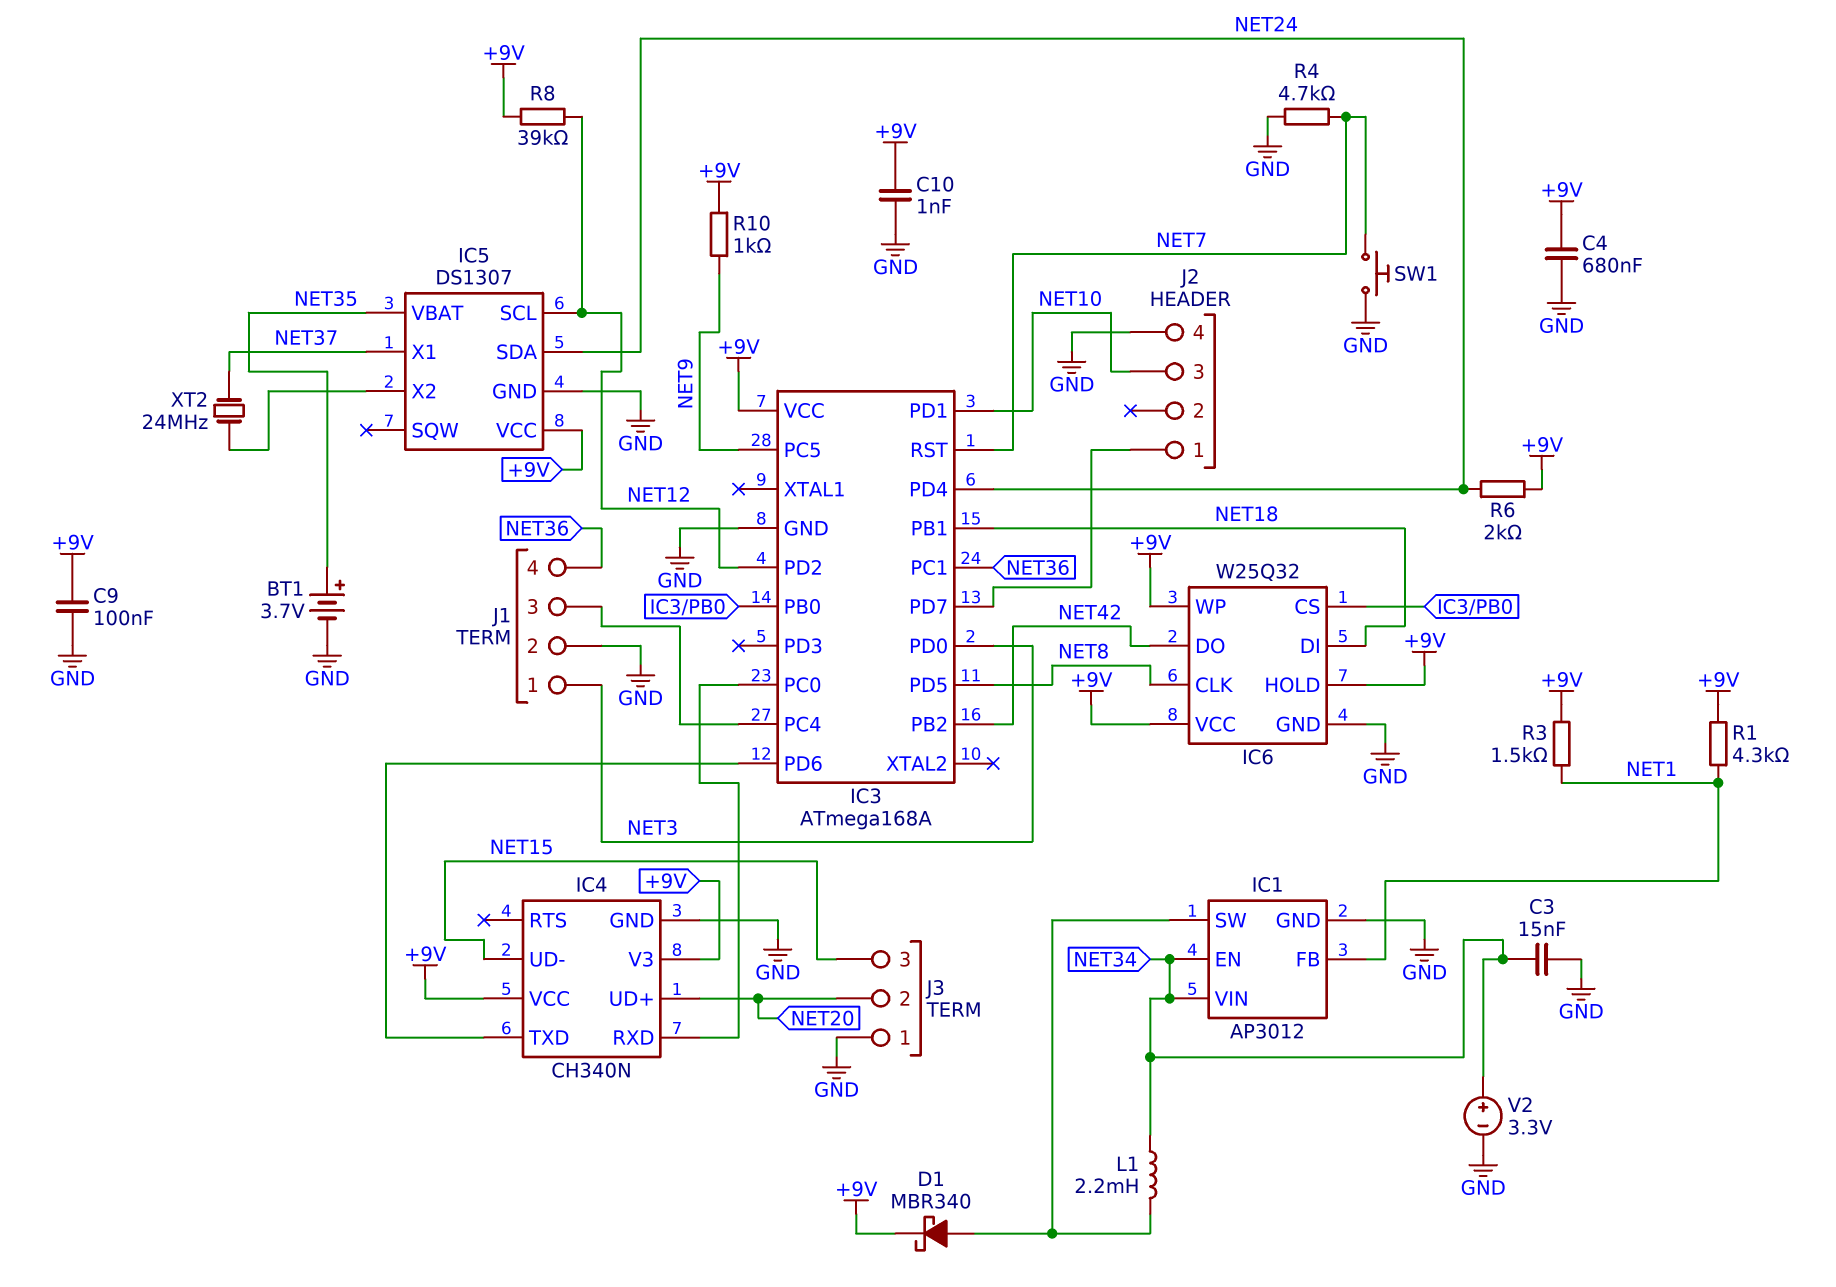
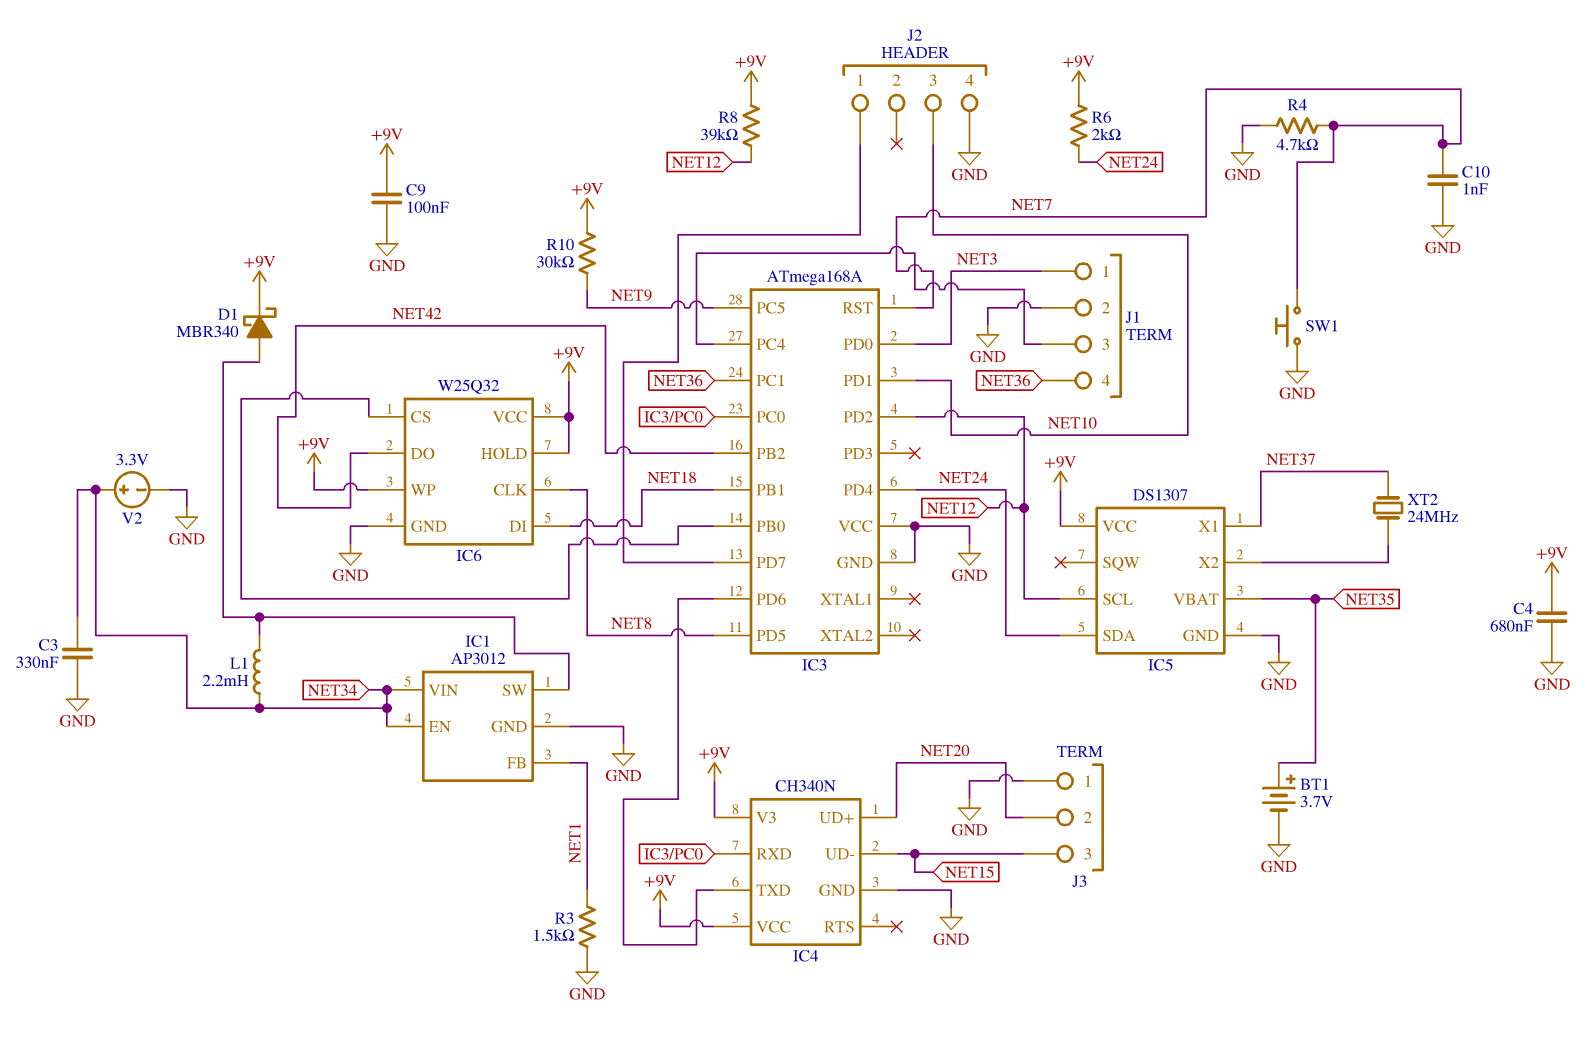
C3: 15nF (GND, NET34) -> 330nF (GND, NET34)
C10: 1nF (+9V, GND) -> 1nF (GND, NET7)
IC3 pin VCC: +9V -> GND
R1: 4.3k (+9V, NET1) -> none
R3: 1.5k (+9V, NET1) -> 1.5k (GND, NET1)
R10: 1k (+9V, NET9) -> 30k (+9V, NET9)

